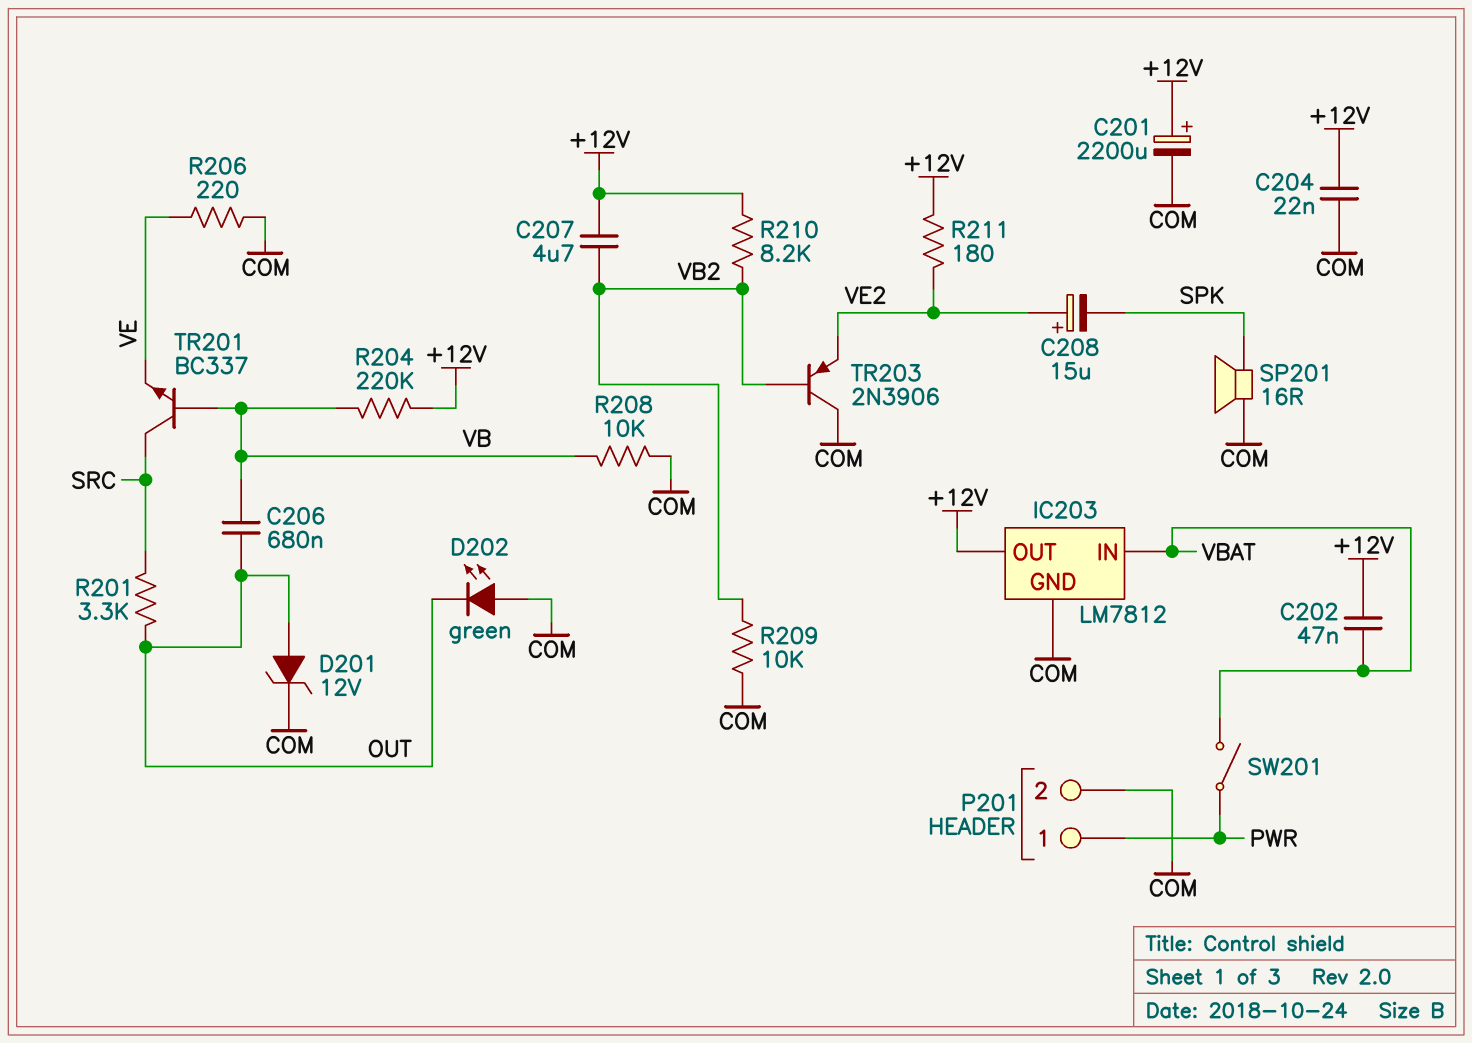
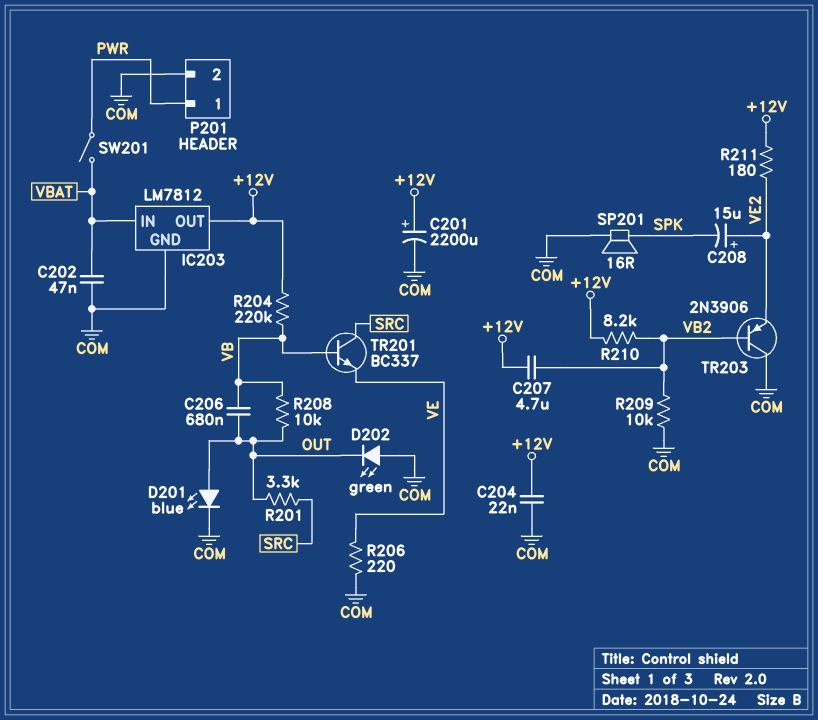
C202: 47nF (+12V, VBAT) -> 47nF (COM, VBAT)
D201: zener 12V (A OUT, K COM) -> LED blue (A OUT, K COM)
R208: 10k (COM, VB) -> 10k (OUT, VB)

